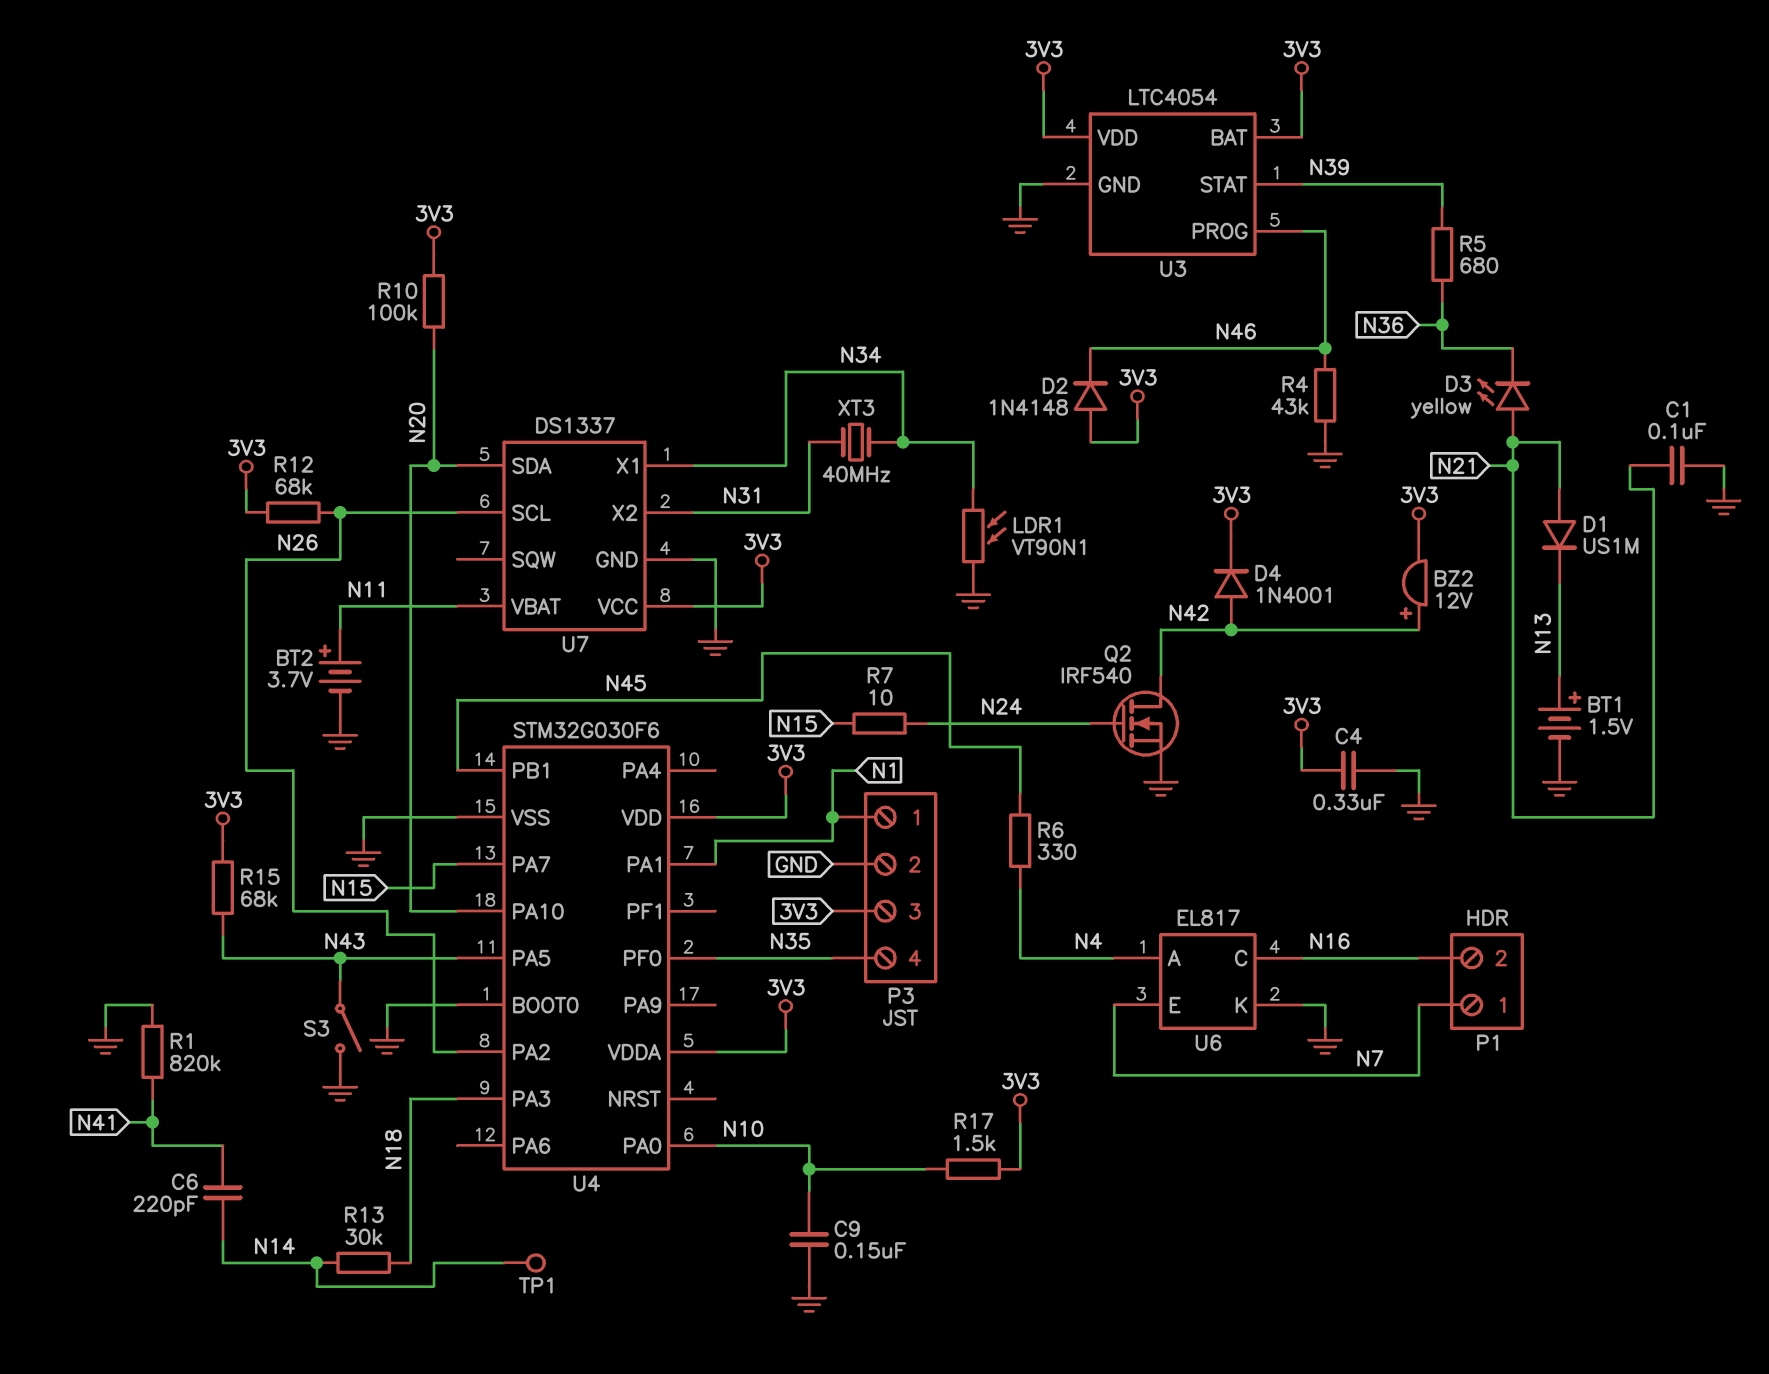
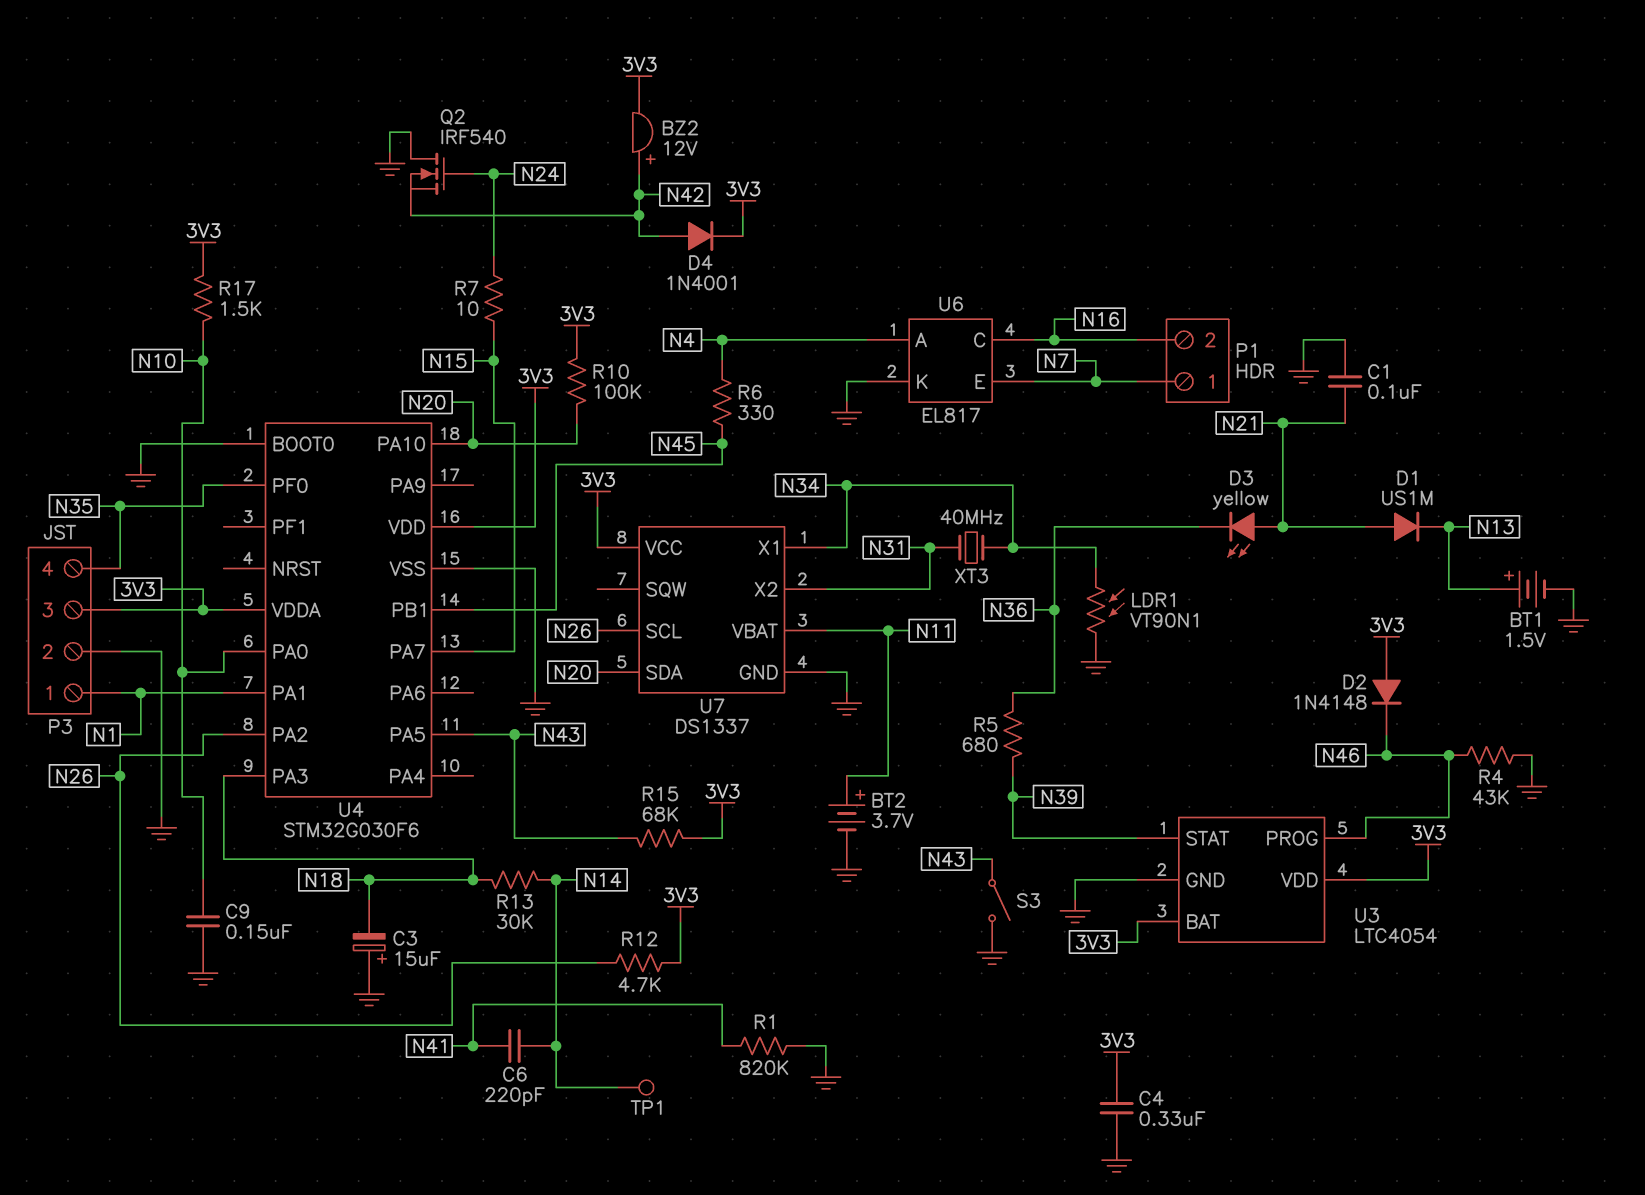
C3: none -> 15uF (plus GND, minus N18)
Q2: NMOS IRF540 (G N24, D N42, S GND) -> NMOS IRF540 (G N24, D GND, S N42)
R12: 68k (3V3, N26) -> 4.7k (3V3, N26)

